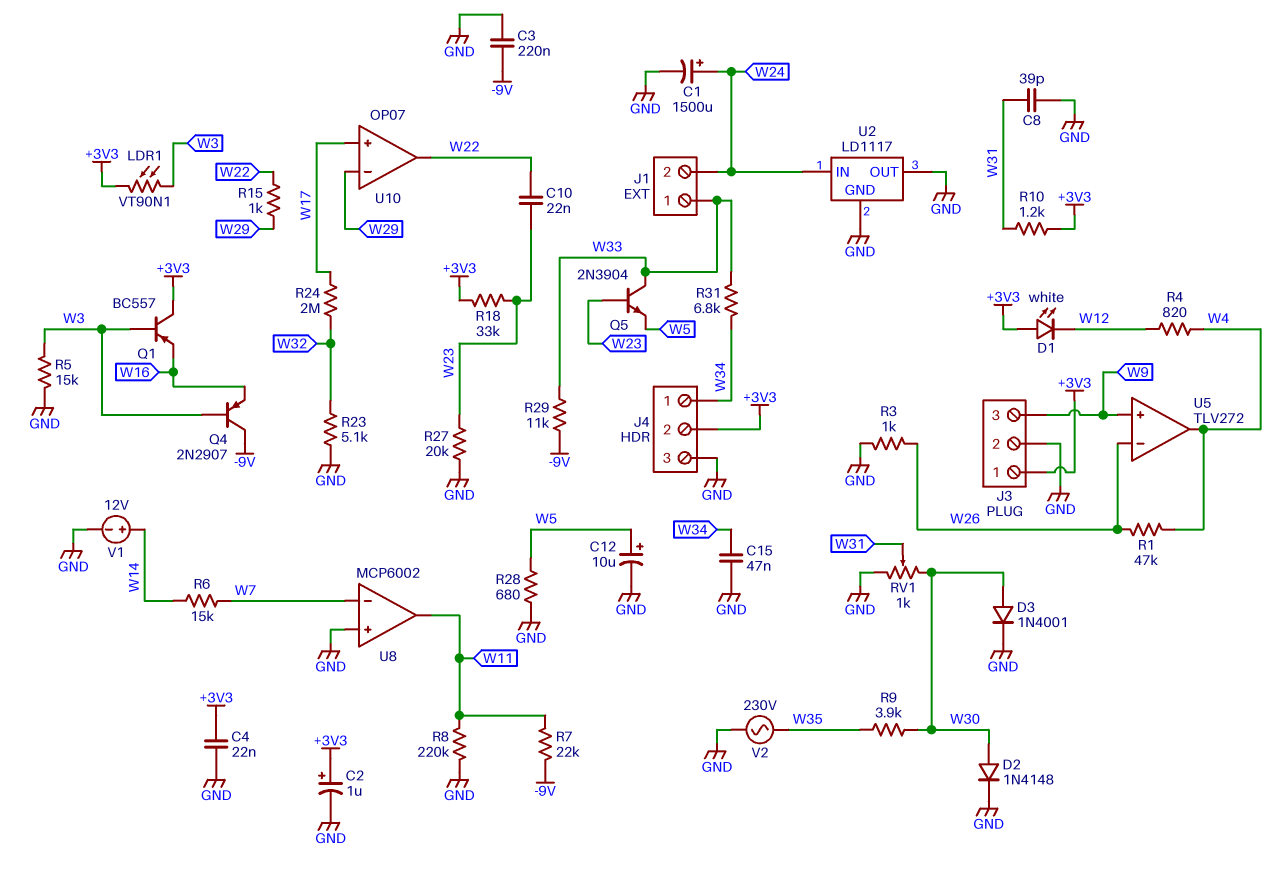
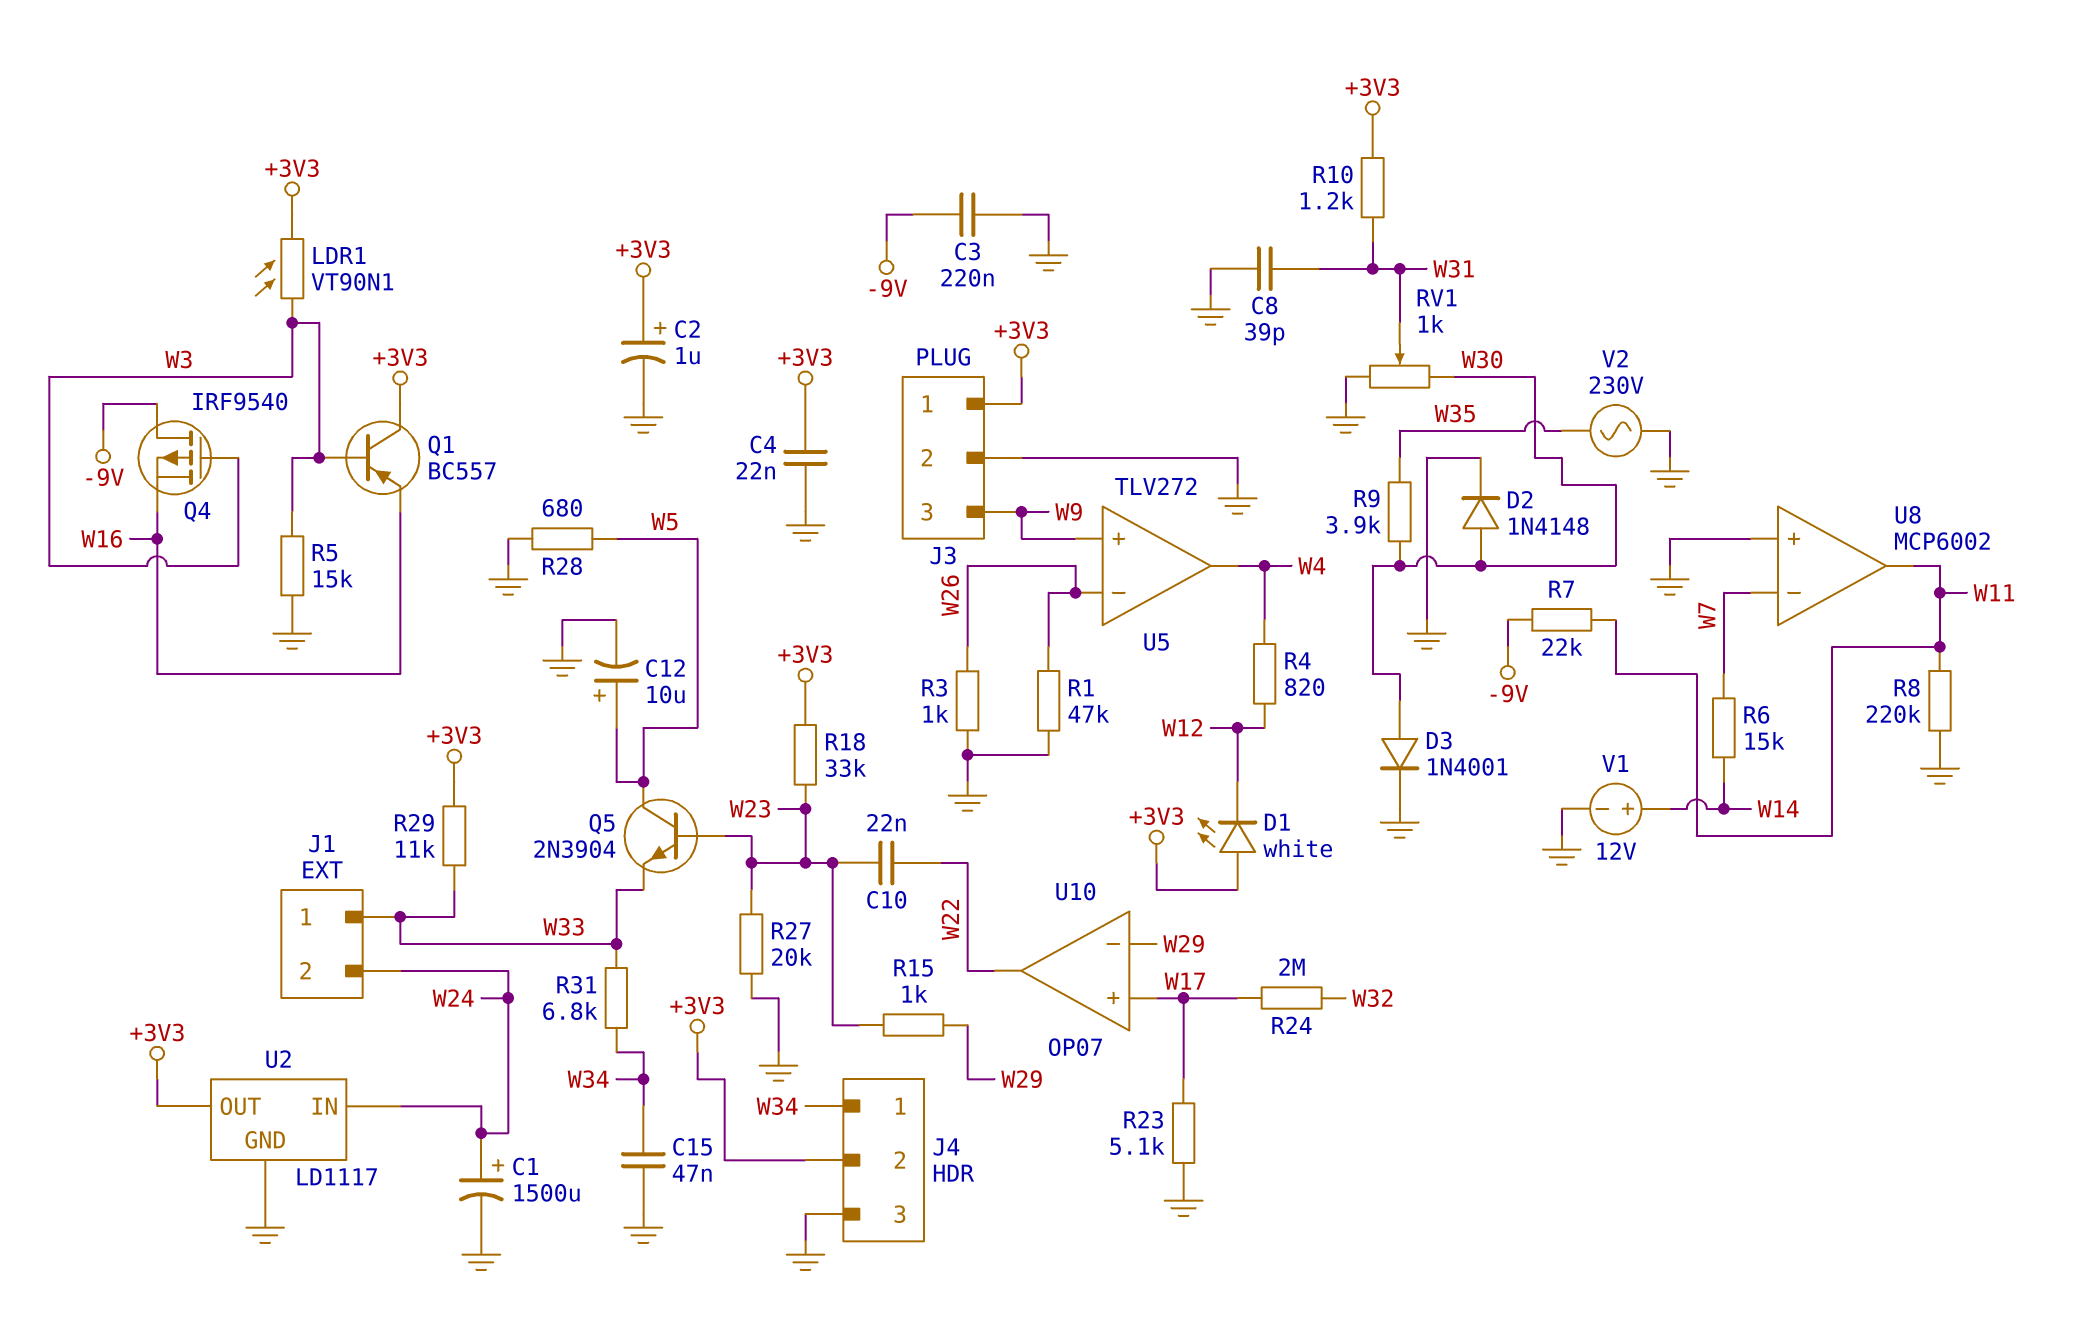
Q4: PNP 2N2907 (B W3, C -9V, E W16) -> PMOS IRF9540 (G W3, D -9V, S W16)
Q5: NPN 2N3904 (B W23, C W33, E W5) -> NPN 2N3904 (B W23, C W5, E W33)
R1: 47k (W4, W26) -> 47k (GND, W26)
R15: 1k (W22, W29) -> 1k (W23, W29)
R23: 5.1k (GND, W32) -> 5.1k (GND, W17)
R29: 11k (-9V, W33) -> 11k (+3V3, W33)
U2 pin OUT: GND -> +3V3

